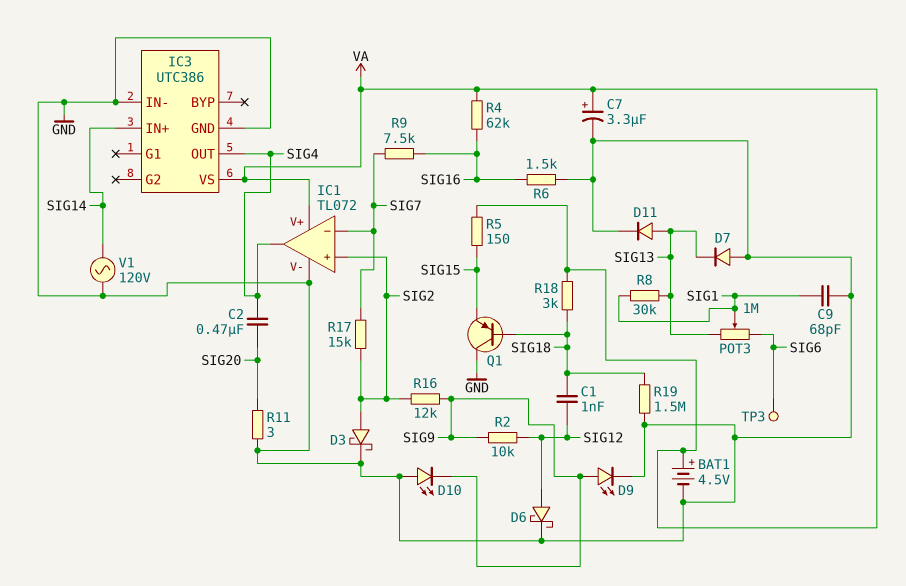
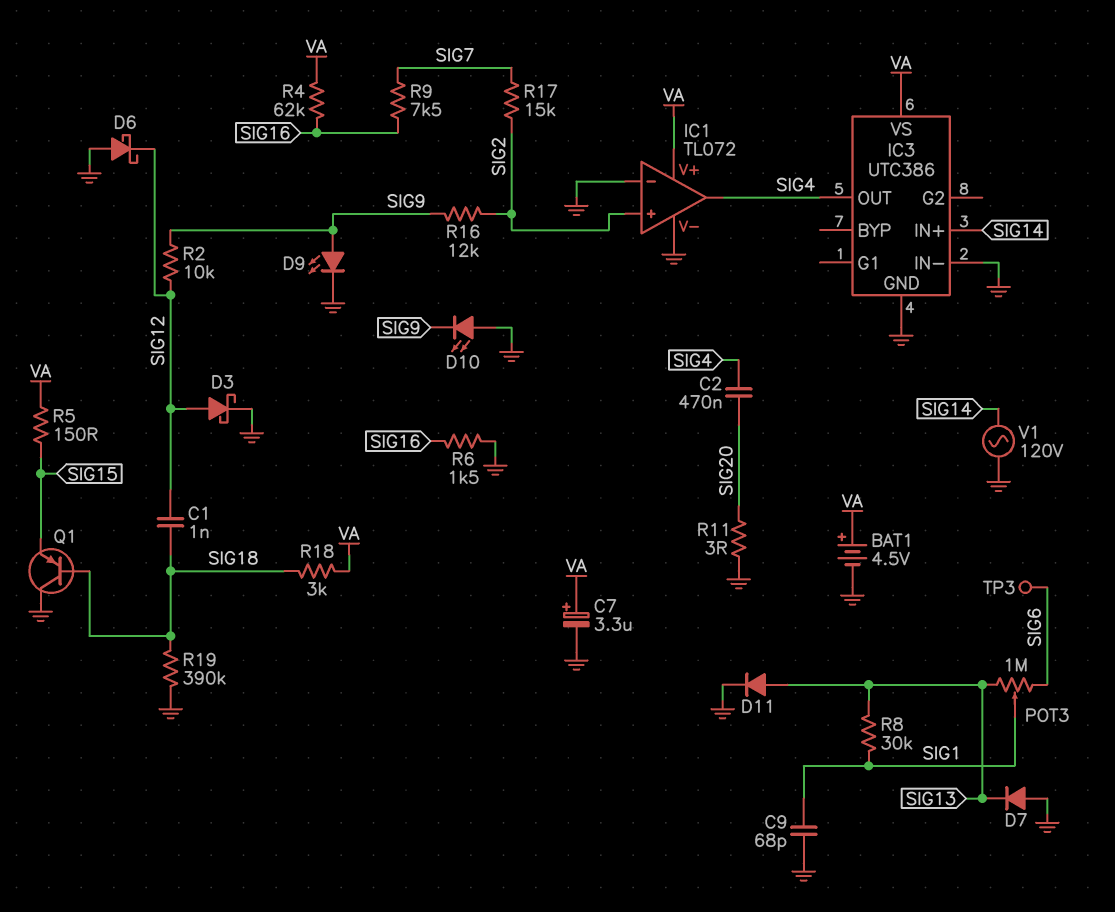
D3: schottky (A SIG2, K GND) -> schottky (A SIG12, K GND)
D6: schottky (A SIG12, K GND) -> schottky (A GND, K SIG12)
IC1 pin in-: SIG7 -> GND
R19: 1.5M (GND, SIG18) -> 390k (GND, SIG18)

